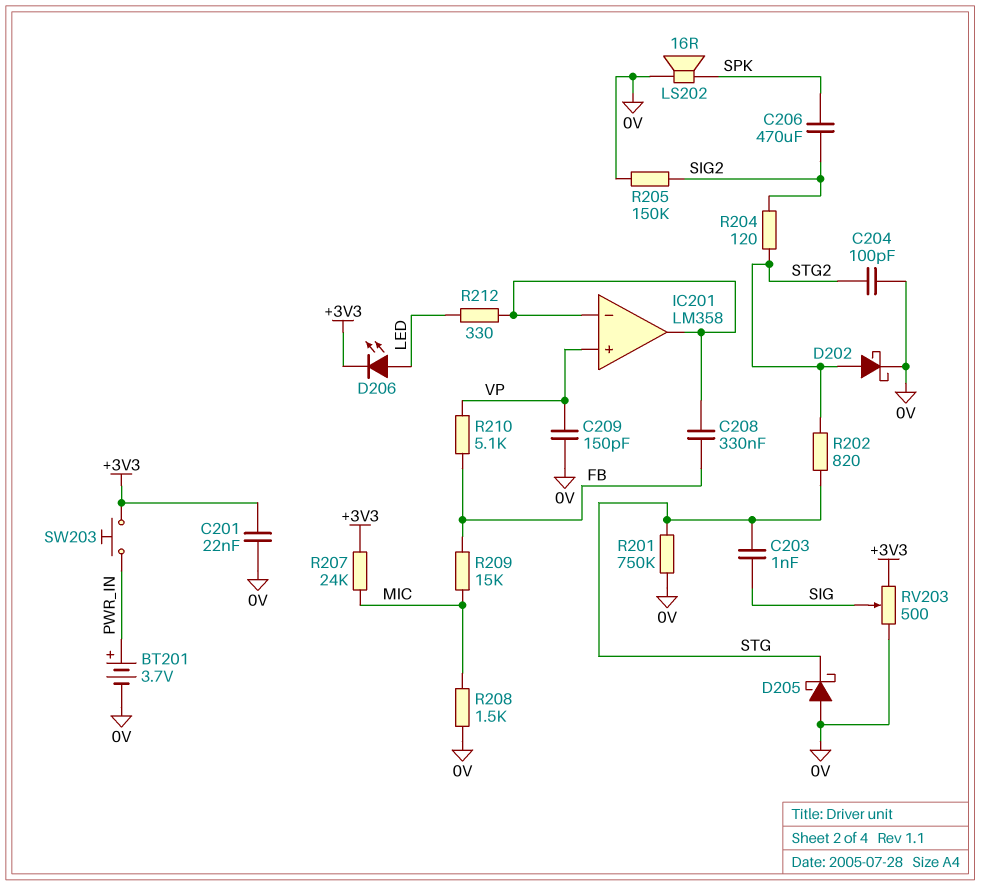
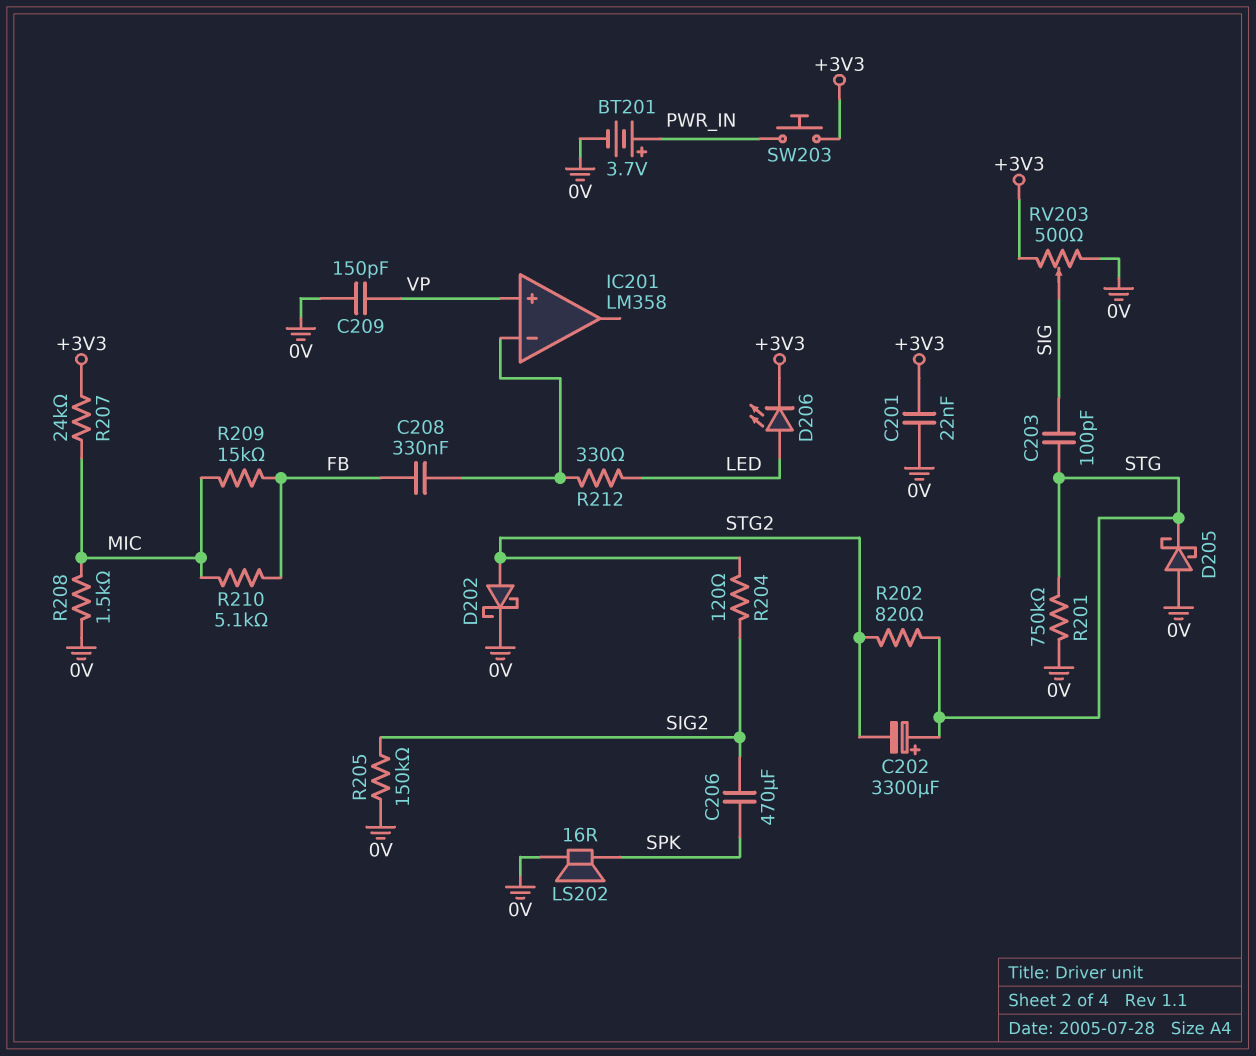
C202: none -> 3300uF (plus STG, minus STG2)
C203: 1nF (SIG, STG) -> 100pF (SIG, STG)
C204: 100pF (0V, STG2) -> none
IC201 pin out: IC201/in- -> none
R210: 5.1k (FB, VP) -> 5.1k (FB, MIC)

